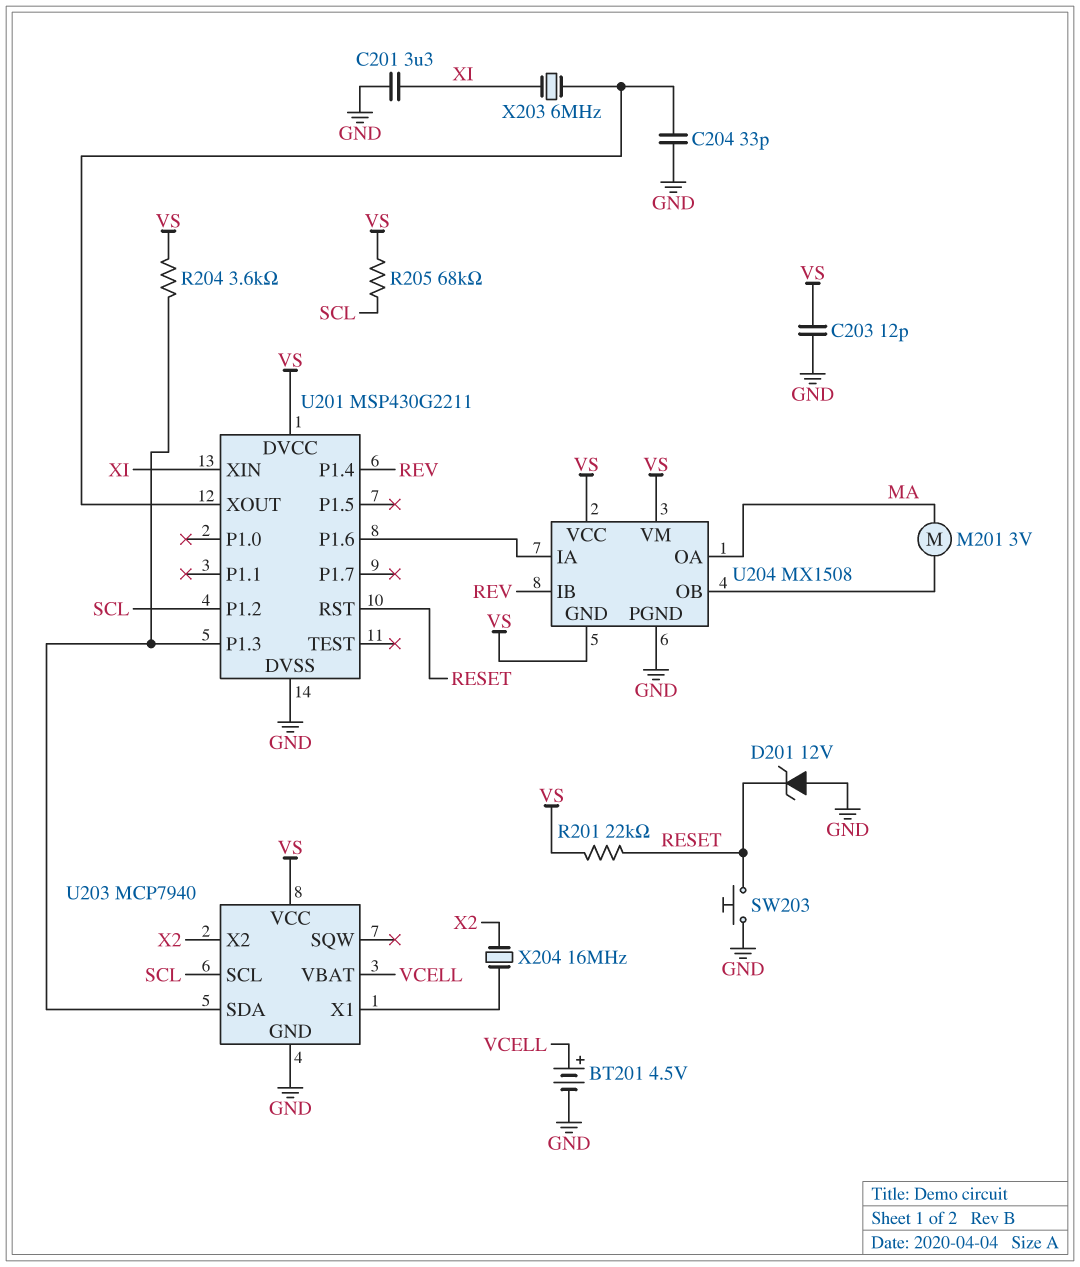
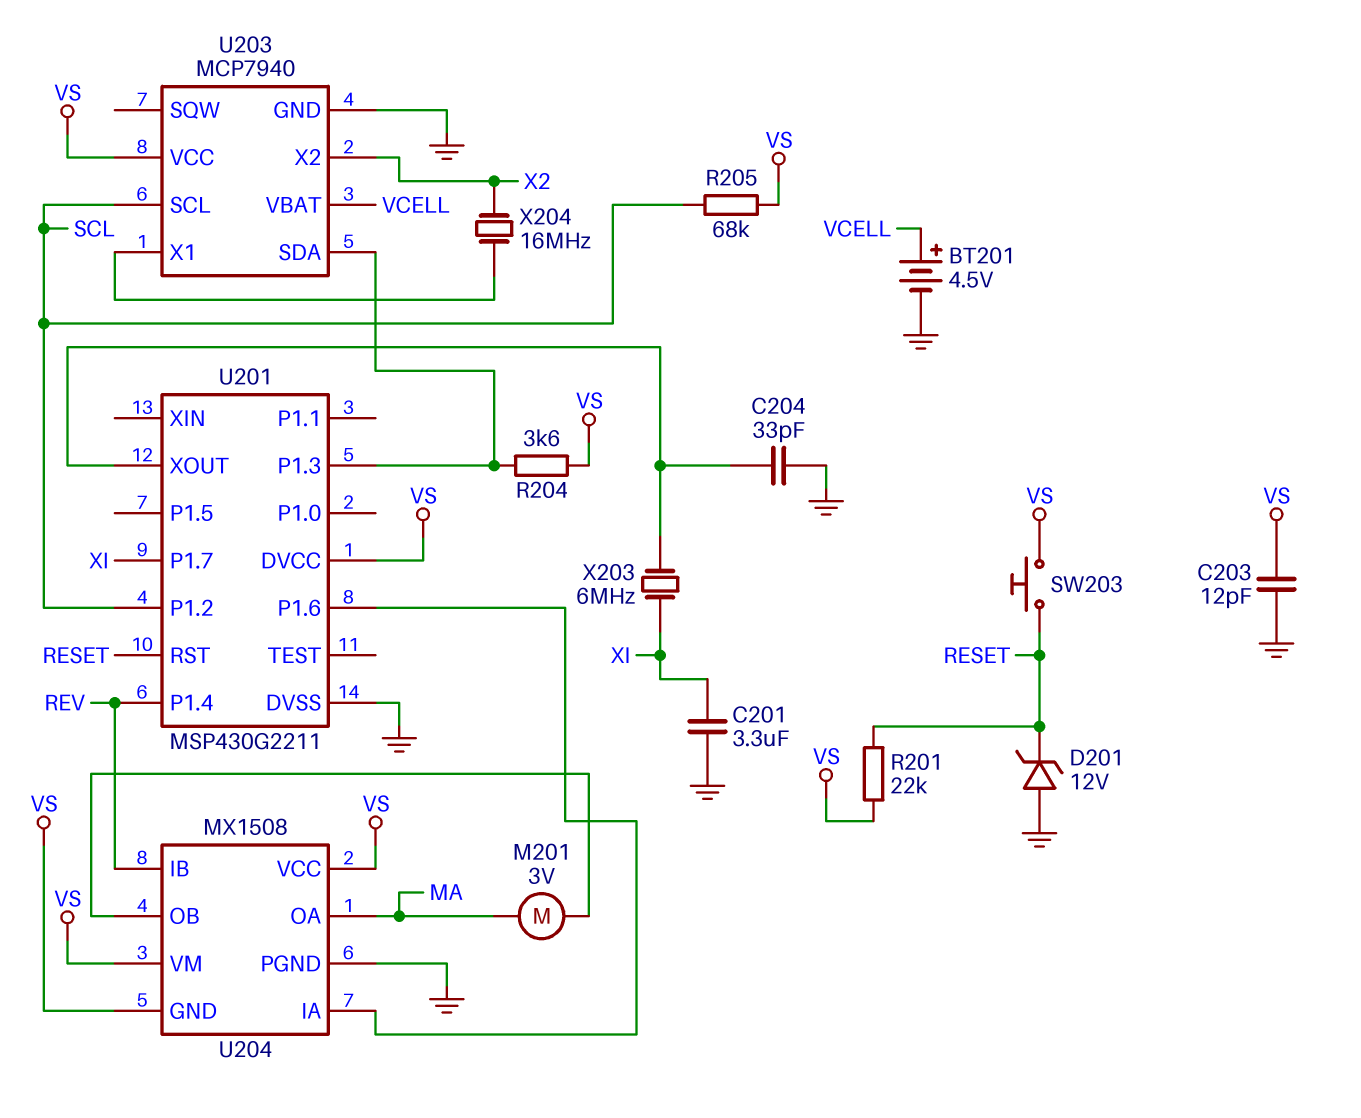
SW203: button (GND, RESET) -> button (RESET, VS)
U201 pin P1.7: none -> XI
U201 pin XIN: XI -> none

